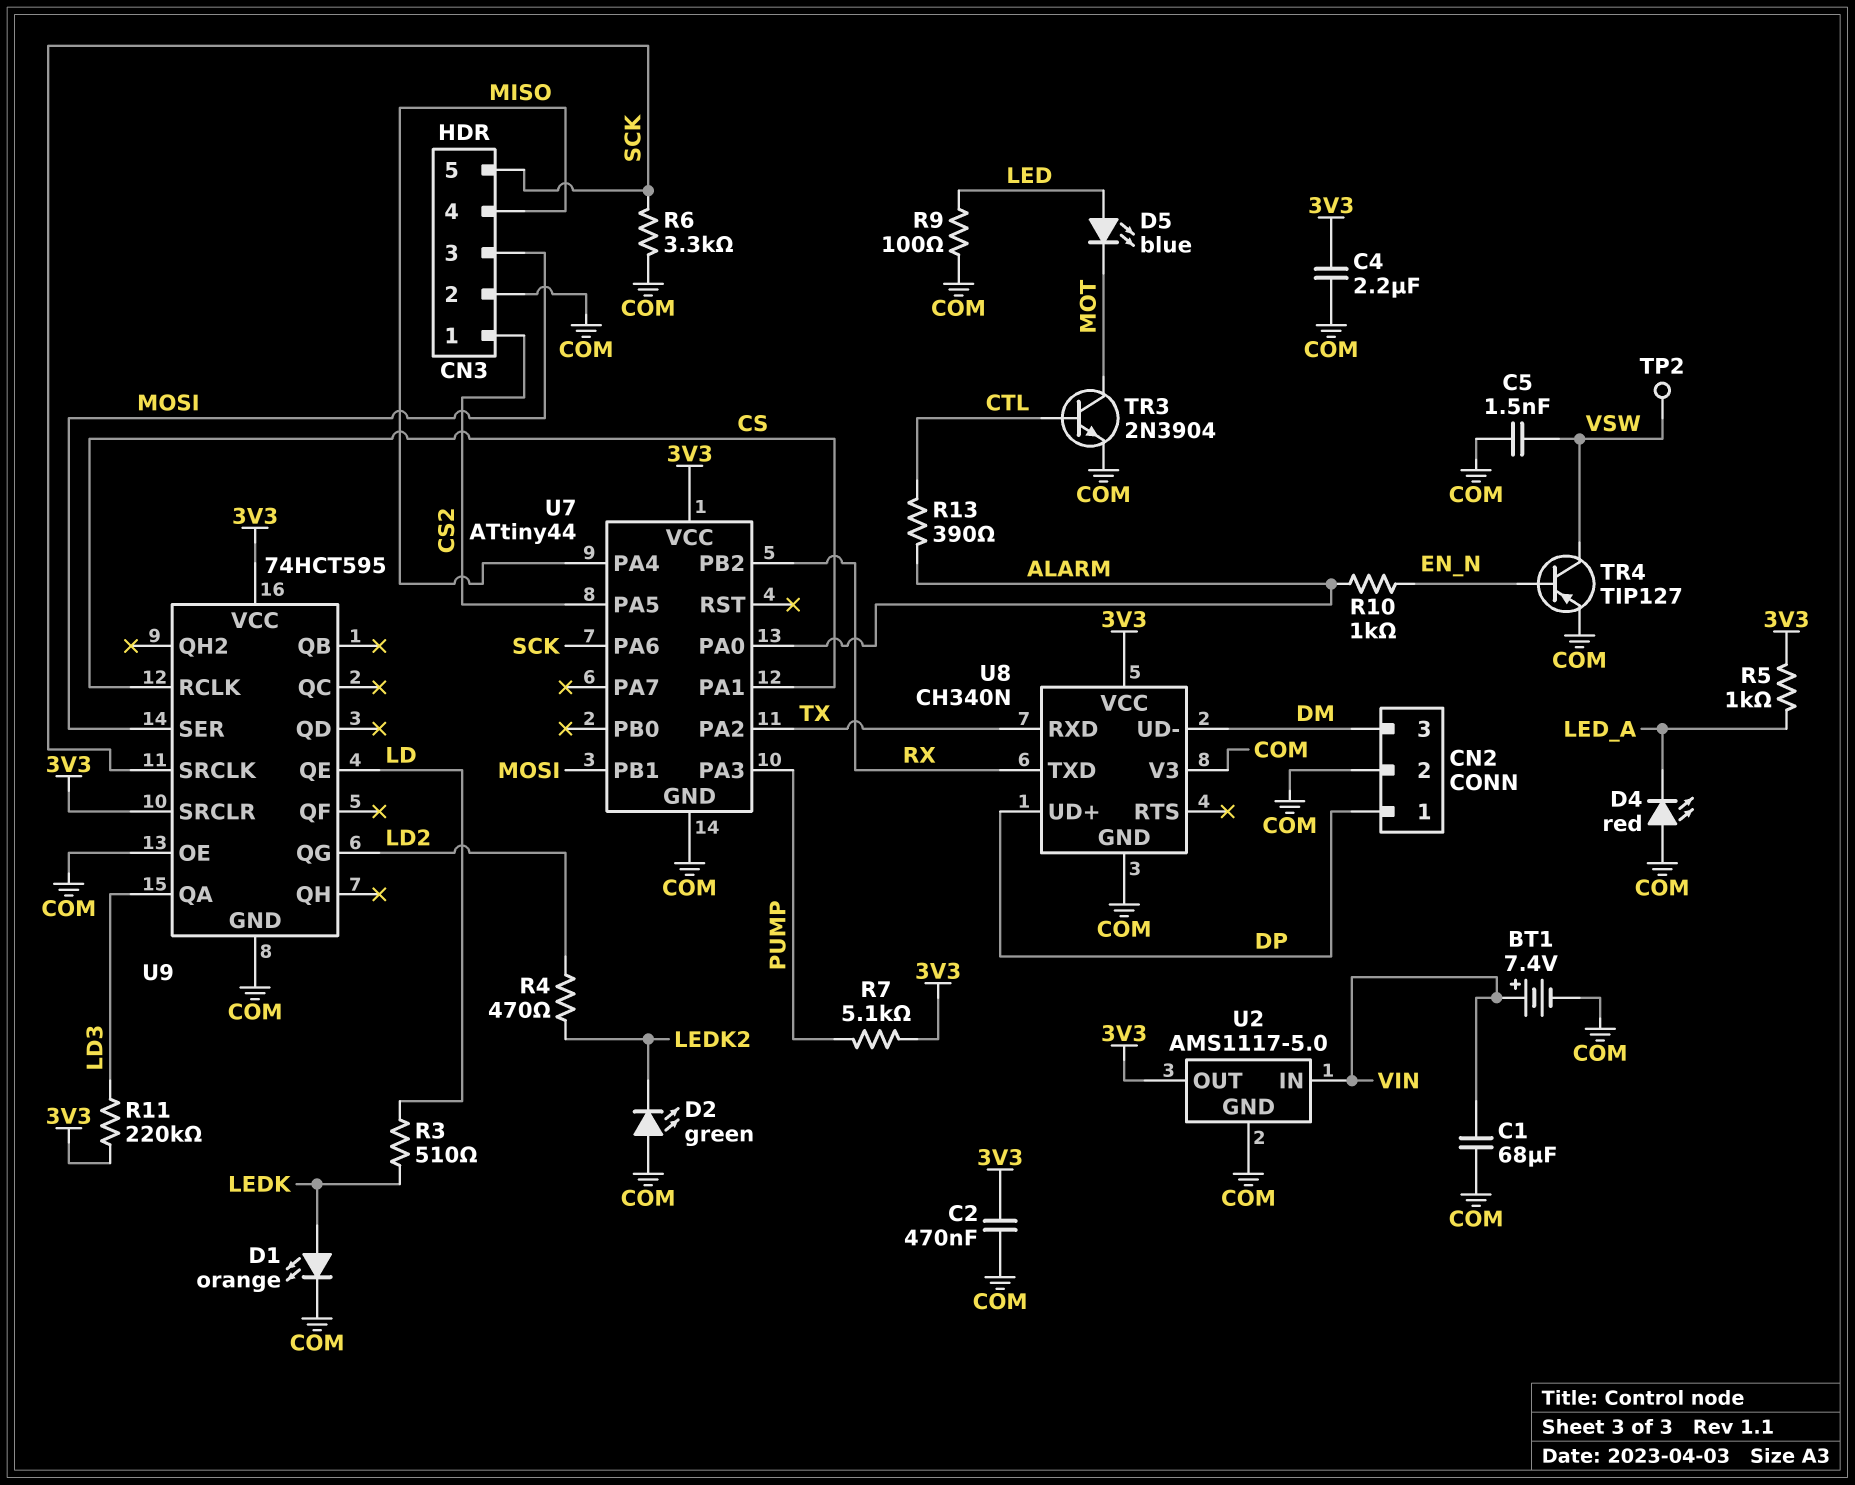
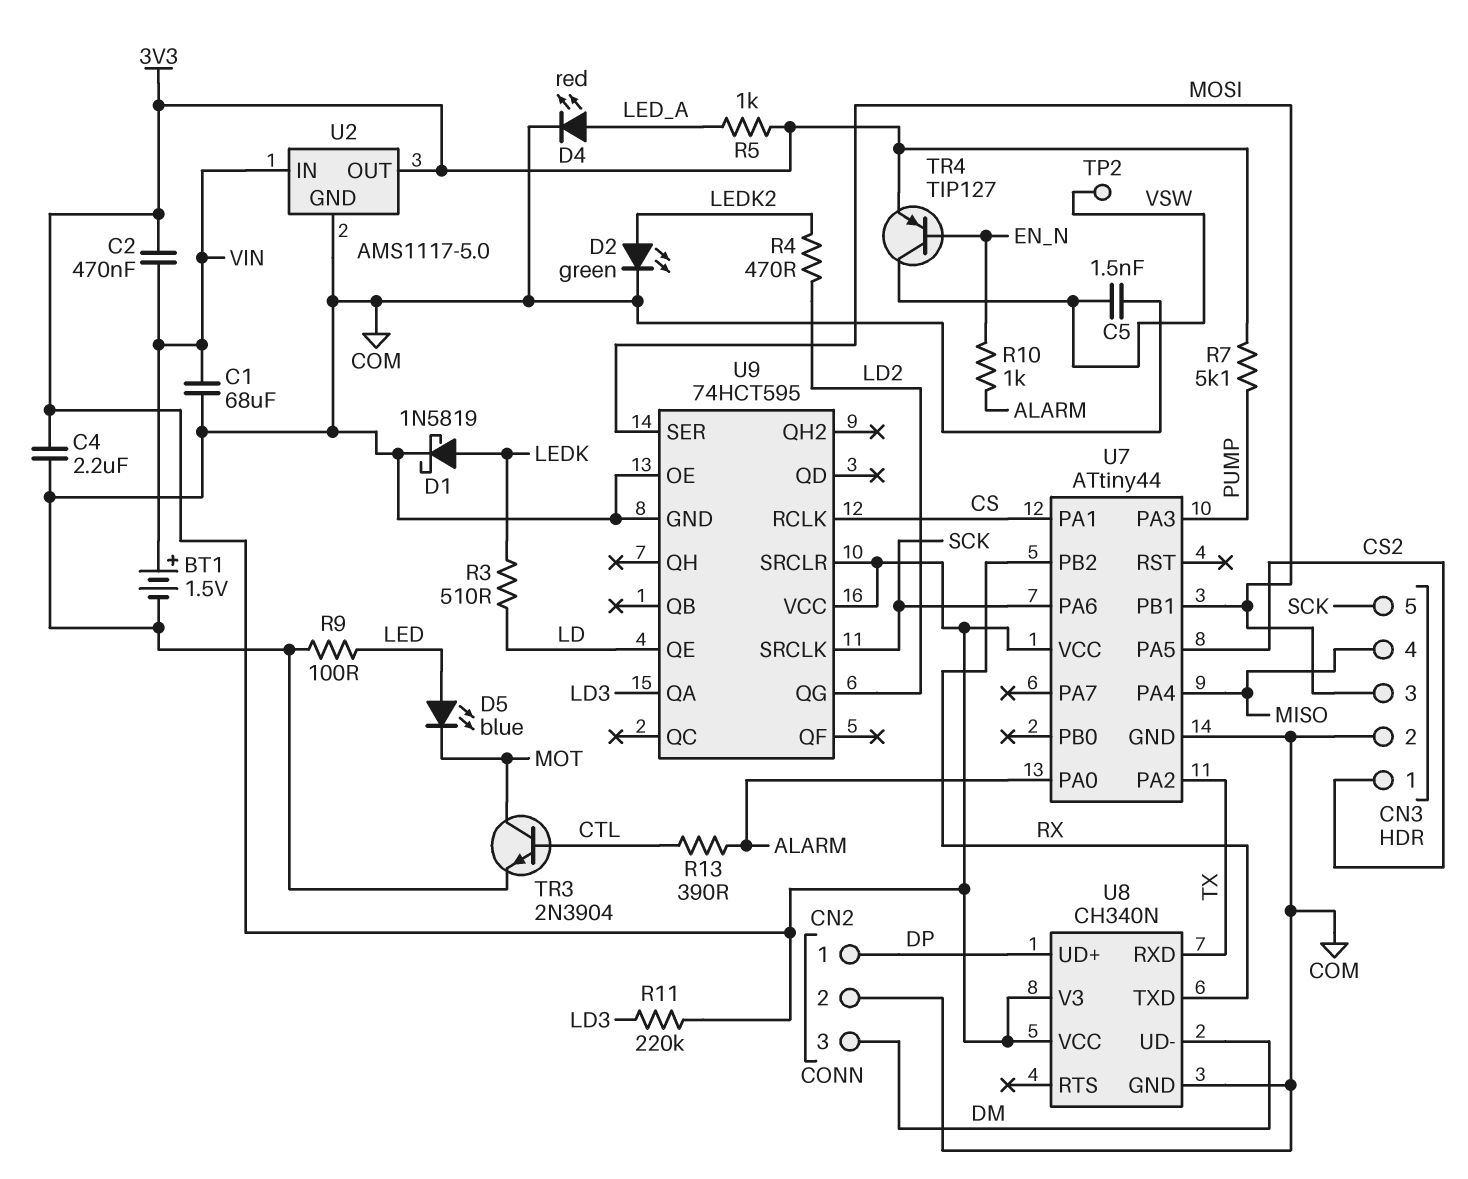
BT1: 7.4V (plus VIN, minus COM) -> 1.5V (plus VIN, minus COM)
C2: 470nF (3V3, COM) -> 470nF (3V3, VIN)
D1: LED orange (A LEDK, K COM) -> schottky 1N5819 (A LEDK, K COM)
D2: LED green (A COM, K LEDK2) -> LED green (A LEDK2, K COM)
D4: LED red (A COM, K LED_A) -> LED red (A LED_A, K COM)
R6: 3.3k (COM, SCK) -> none
TR4: PNP TIP127 (B EN_N, C VSW, E COM) -> PNP TIP127 (B EN_N, C VSW, E 3V3)
U8 pin V3: COM -> 3V3

